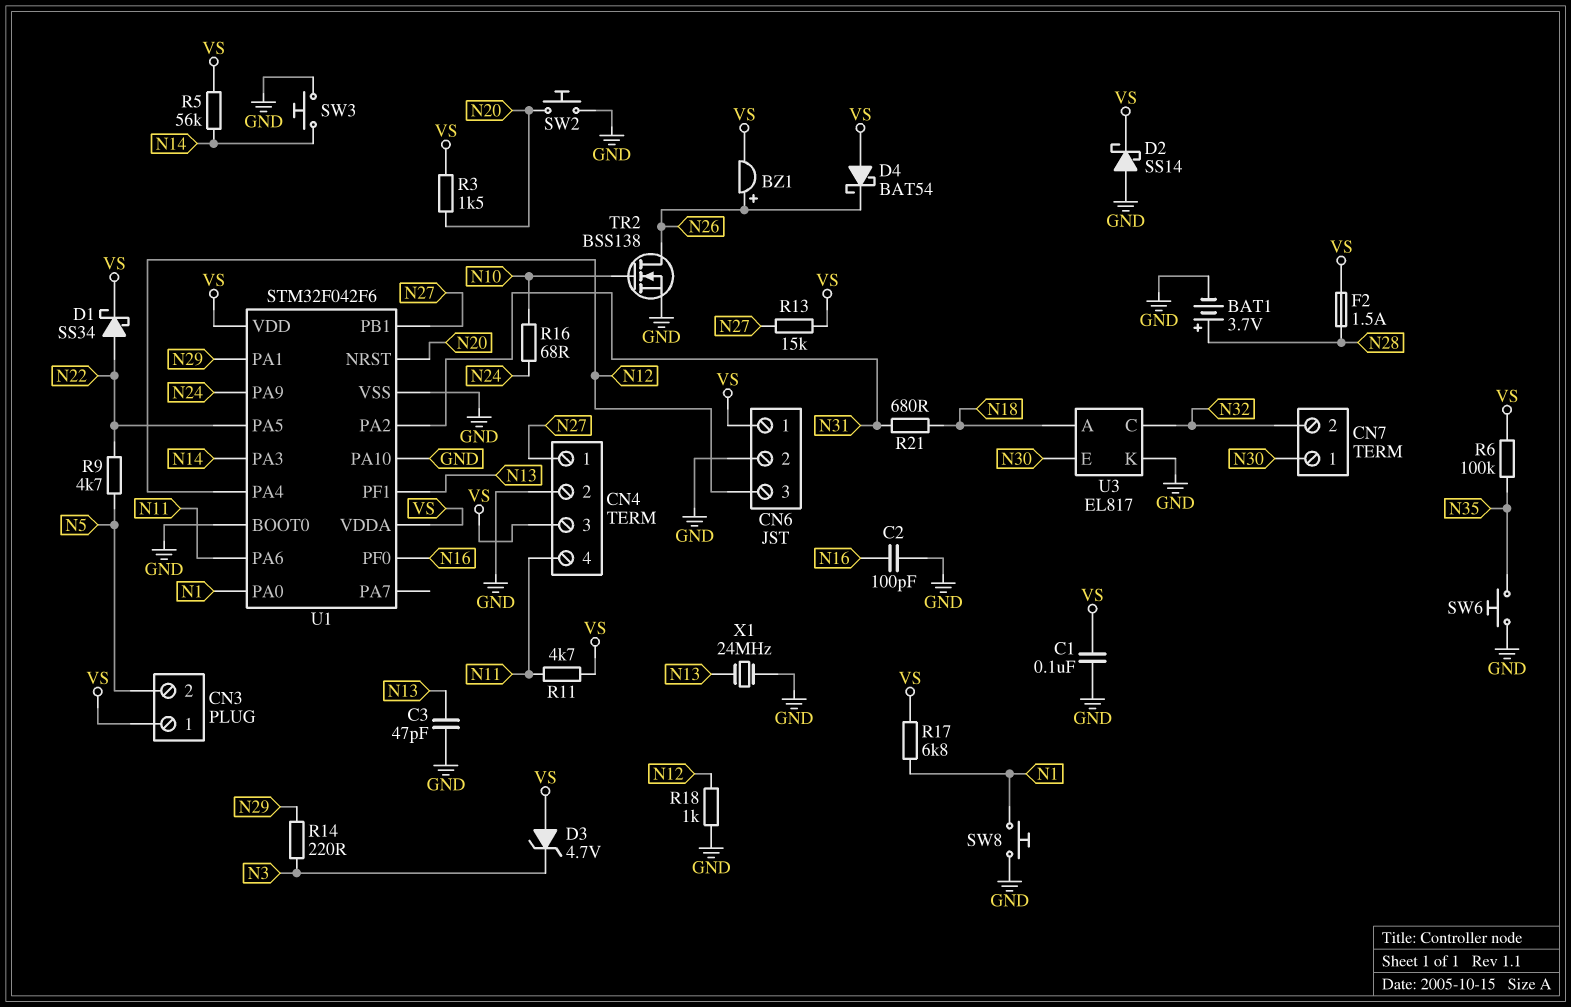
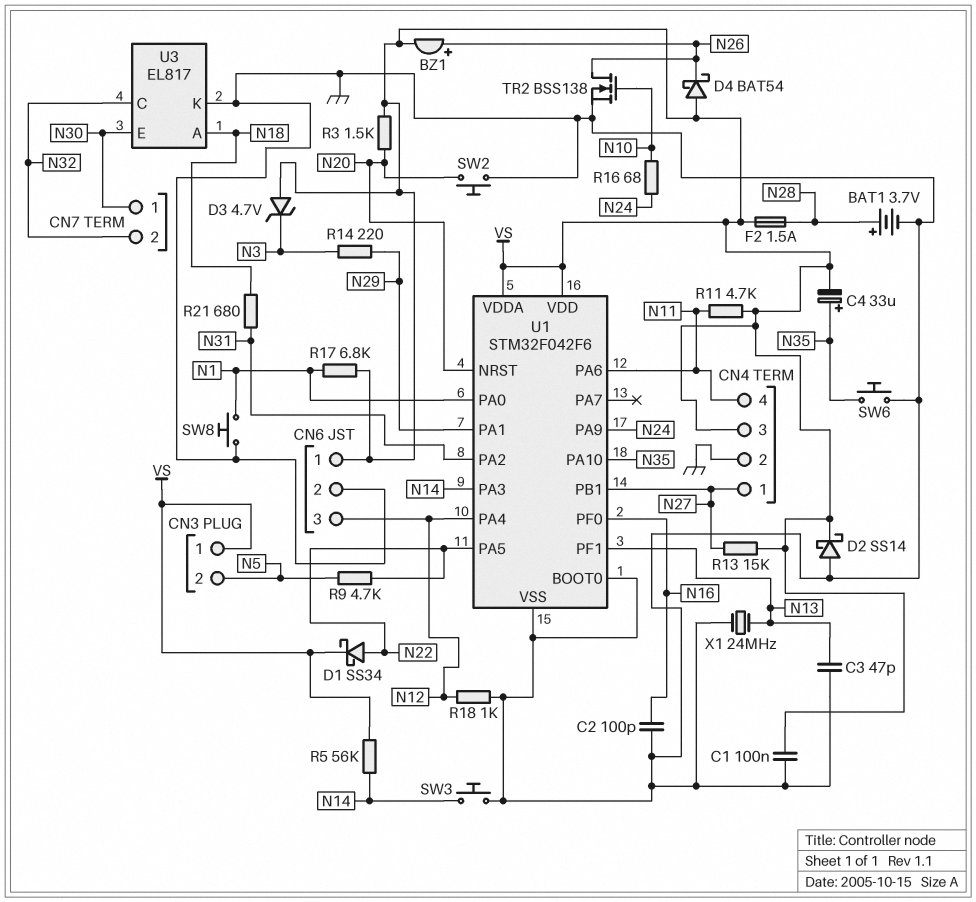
C4: none -> 33uF (plus N35, minus VS)
R6: 100k (N35, VS) -> none
U1 pin PA10: GND -> N35

